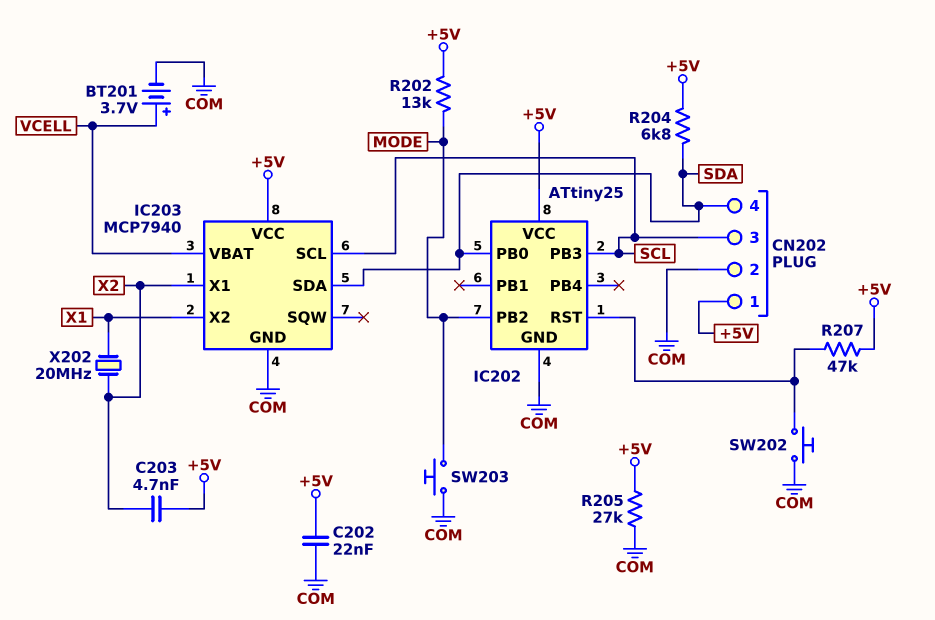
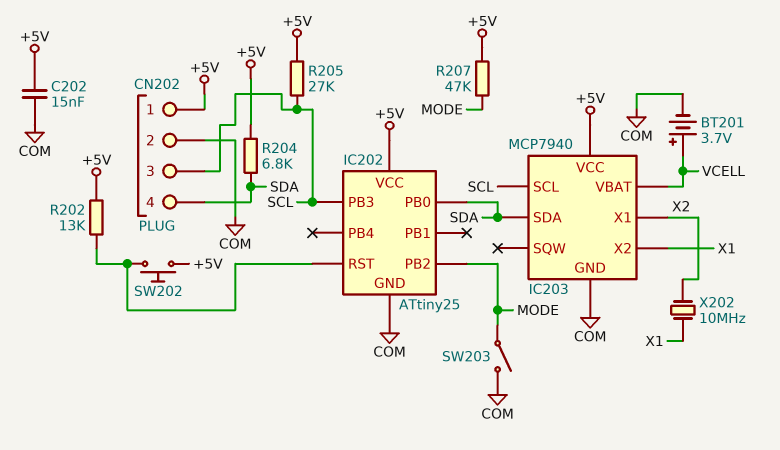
C202: 22nF (+5V, COM) -> 15nF (+5V, COM)
C203: 4.7nF (+5V, X2) -> none
R202: 13k (+5V, MODE) -> 13k (+5V, IC202/RST)
R205: 27k (+5V, COM) -> 27k (+5V, SCL)
R207: 47k (+5V, IC202/RST) -> 47k (+5V, MODE)
SW202: button (COM, IC202/RST) -> button (+5V, IC202/RST)
SW203: button (COM, MODE) -> switch (COM, MODE)
X202: 20MHz (X1, X2) -> 10MHz (X1, X2)

